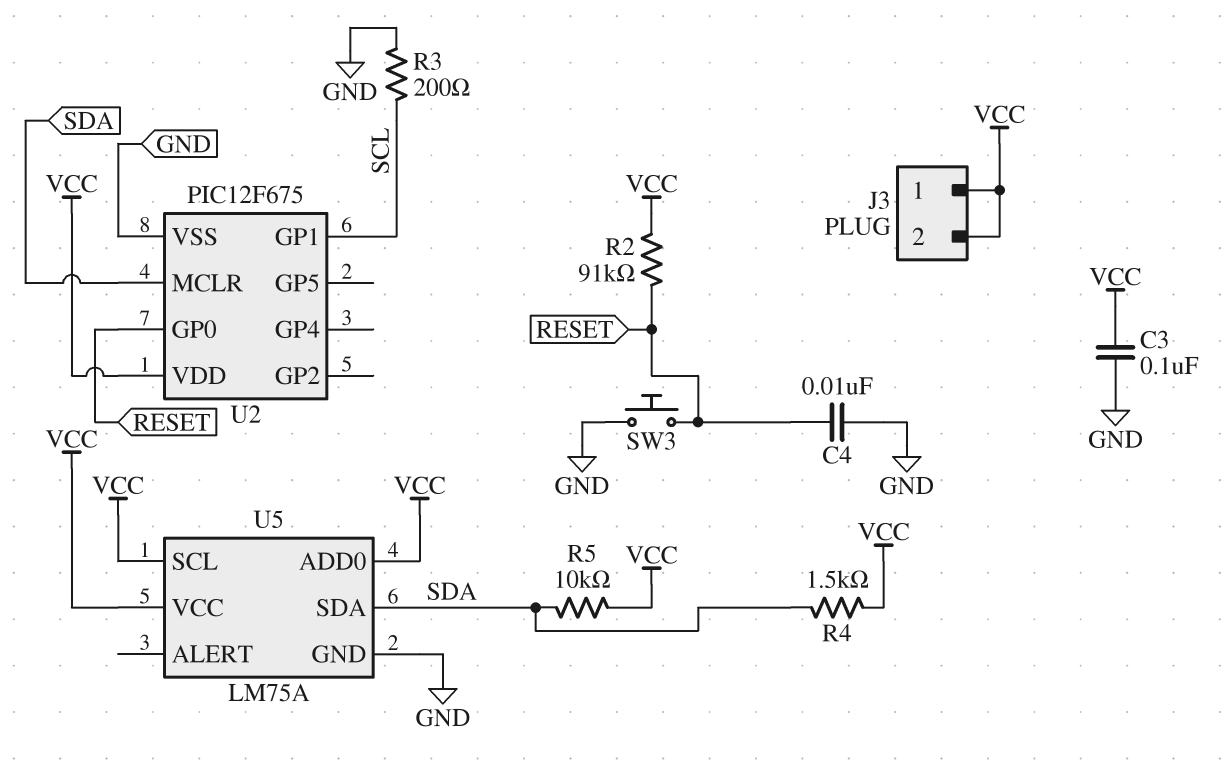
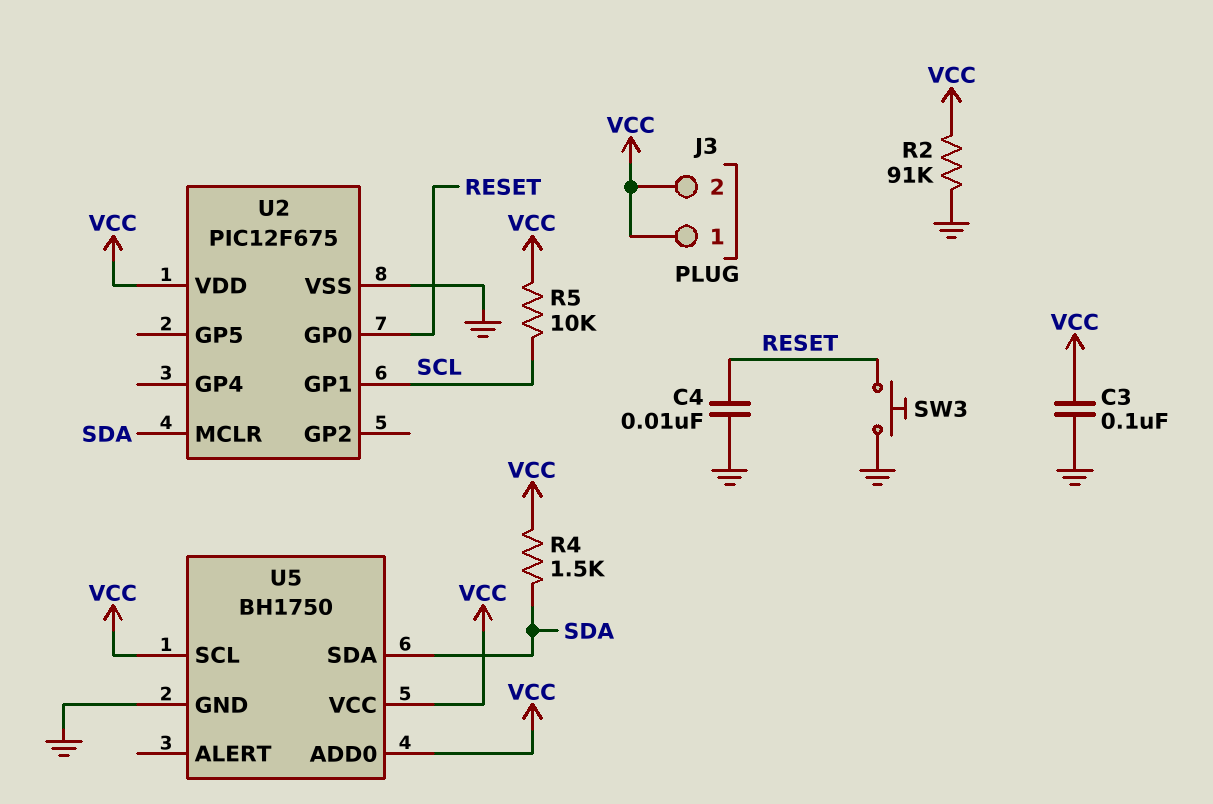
R2: 91k (RESET, VCC) -> 91k (GND, VCC)
R3: 200 (GND, SCL) -> none
R5: 10k (SDA, VCC) -> 10k (SCL, VCC)
U5: LM75A -> BH1750

